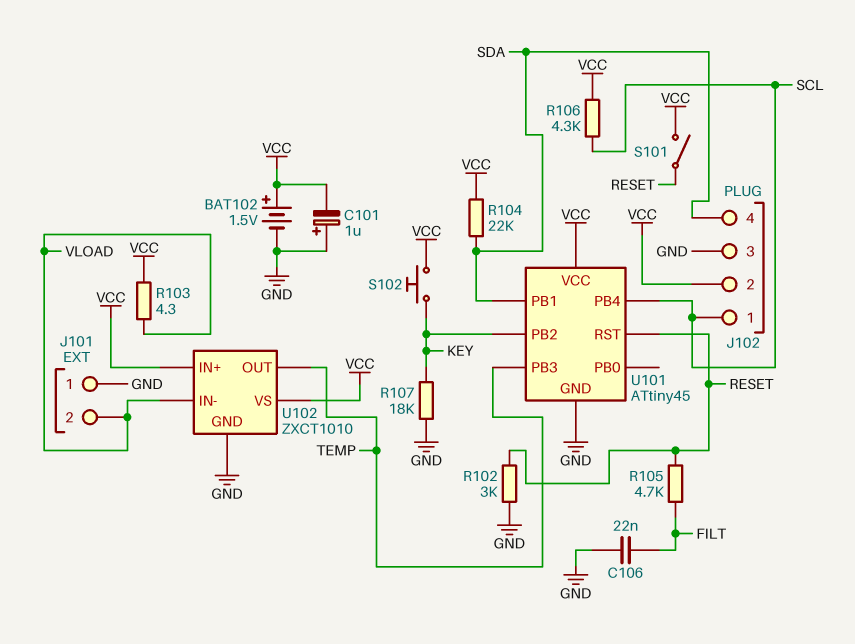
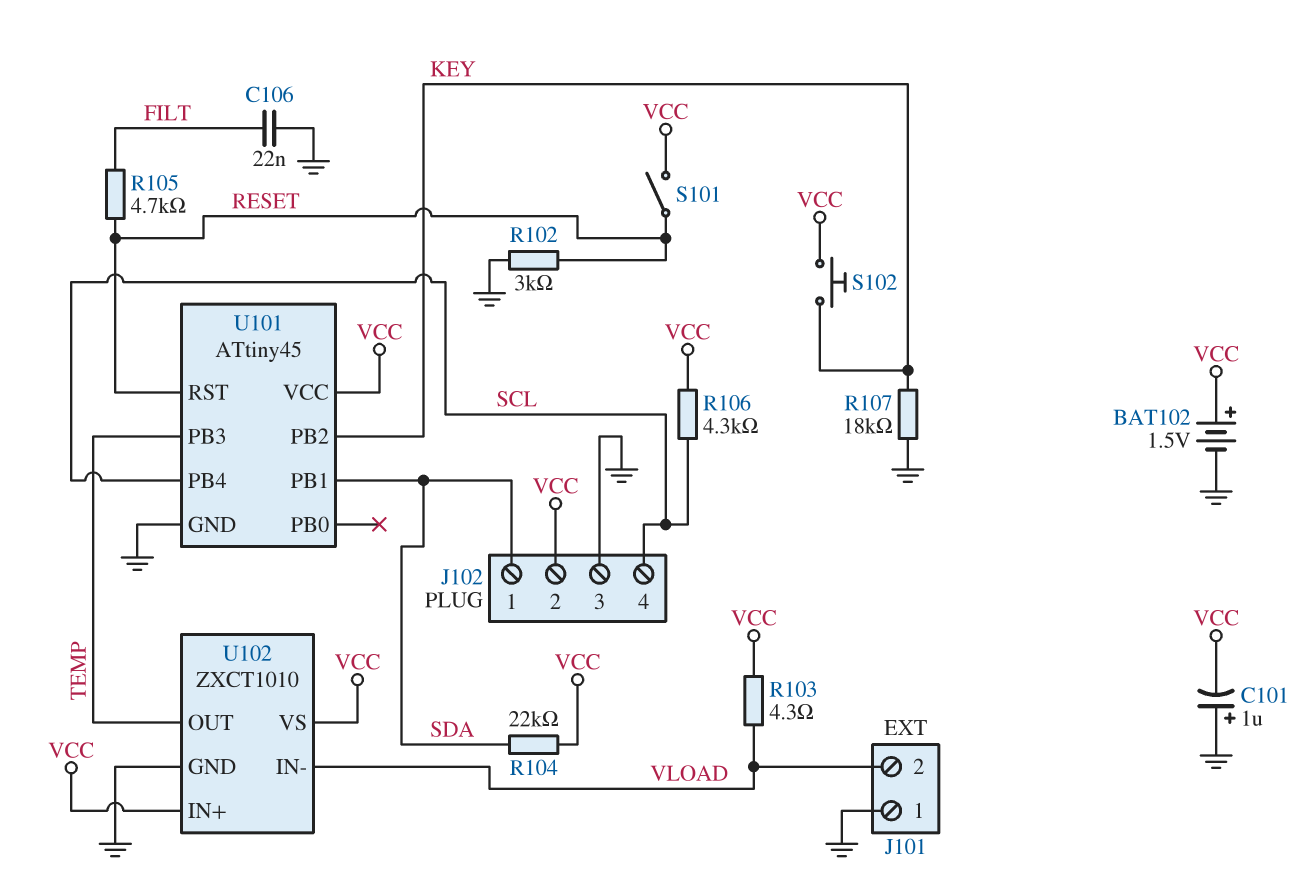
J102 pin 1: SCL -> SDA
J102 pin 4: SDA -> SCL

